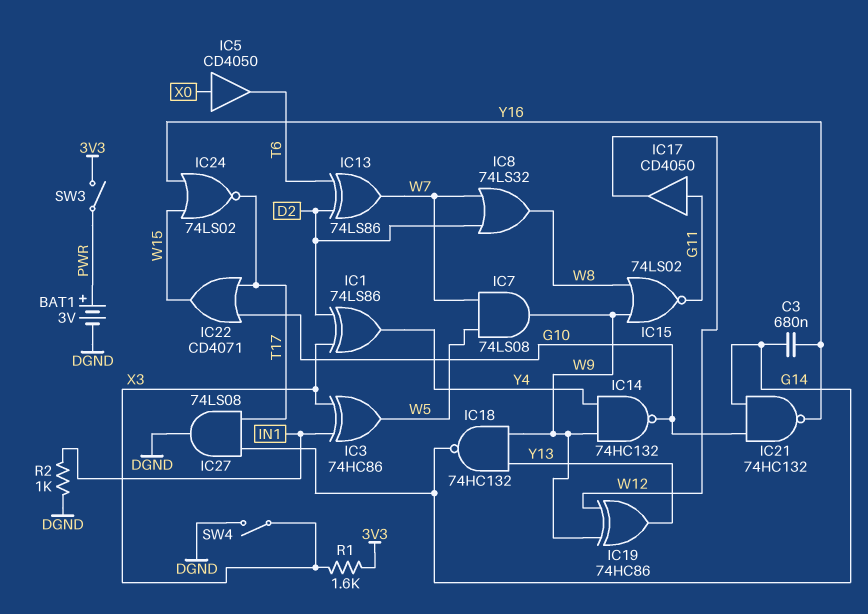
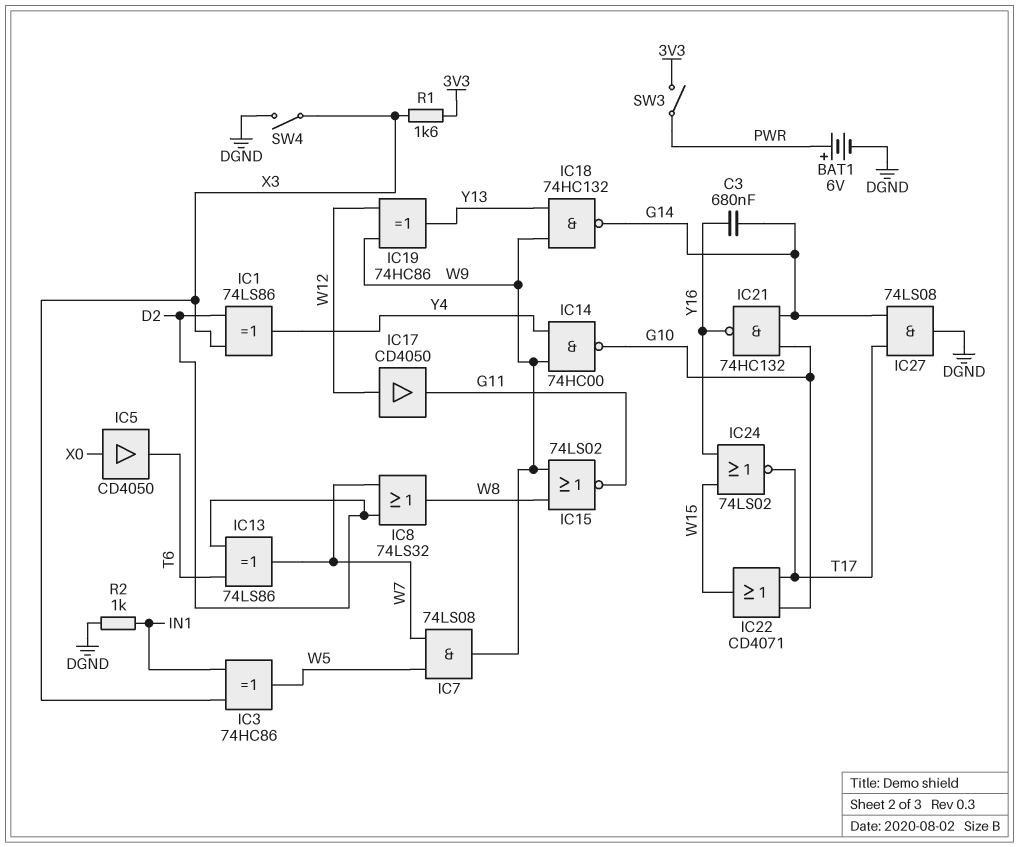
BAT1: 3V (plus PWR, minus DGND) -> 6V (plus PWR, minus DGND)
IC14: NAND 74HC132 (in W9, in Y4, out G10) -> NAND 74HC00 (in W9, in Y4, out G10)
IC17: buffer CD4050 (in G11, out W12) -> buffer CD4050 (in W12, out G11)

